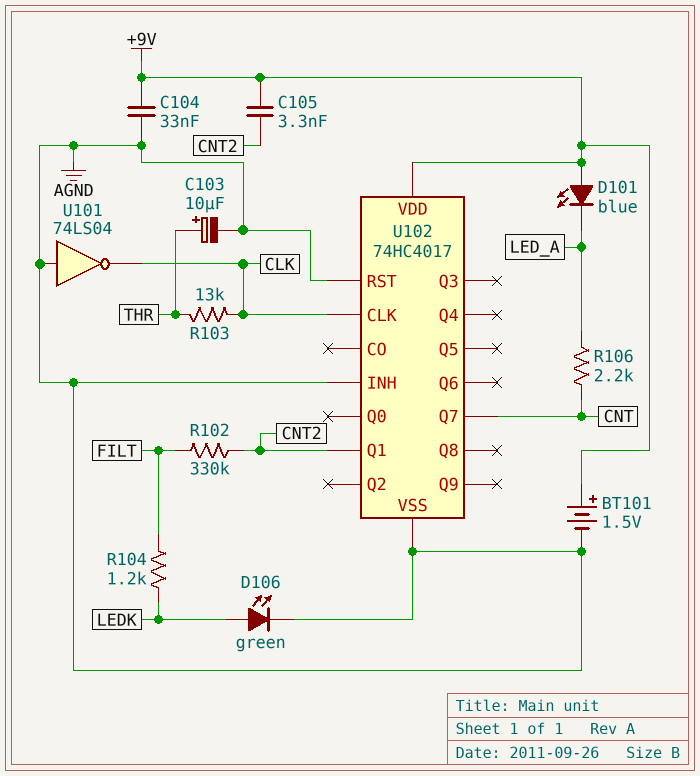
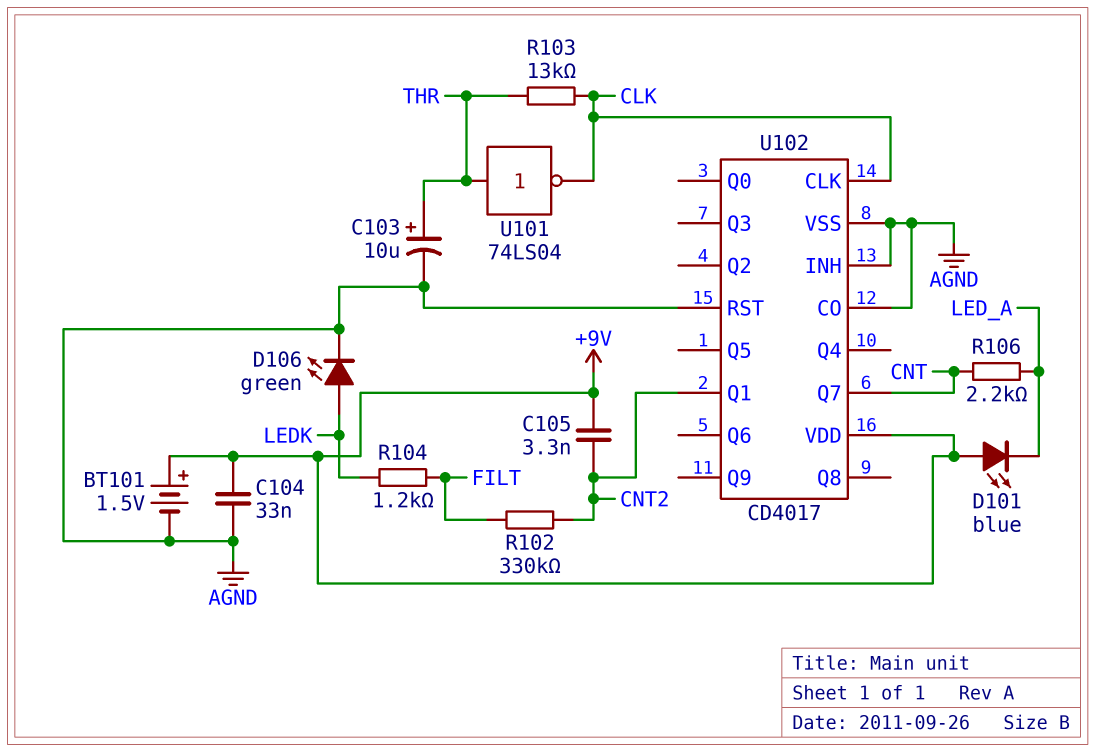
U101: NOT 74LS04 (in AGND, out CLK) -> NOT 74LS04 (in THR, out CLK)
U102: 74HC4017 -> CD4017
U102 pin CO: none -> AGND

